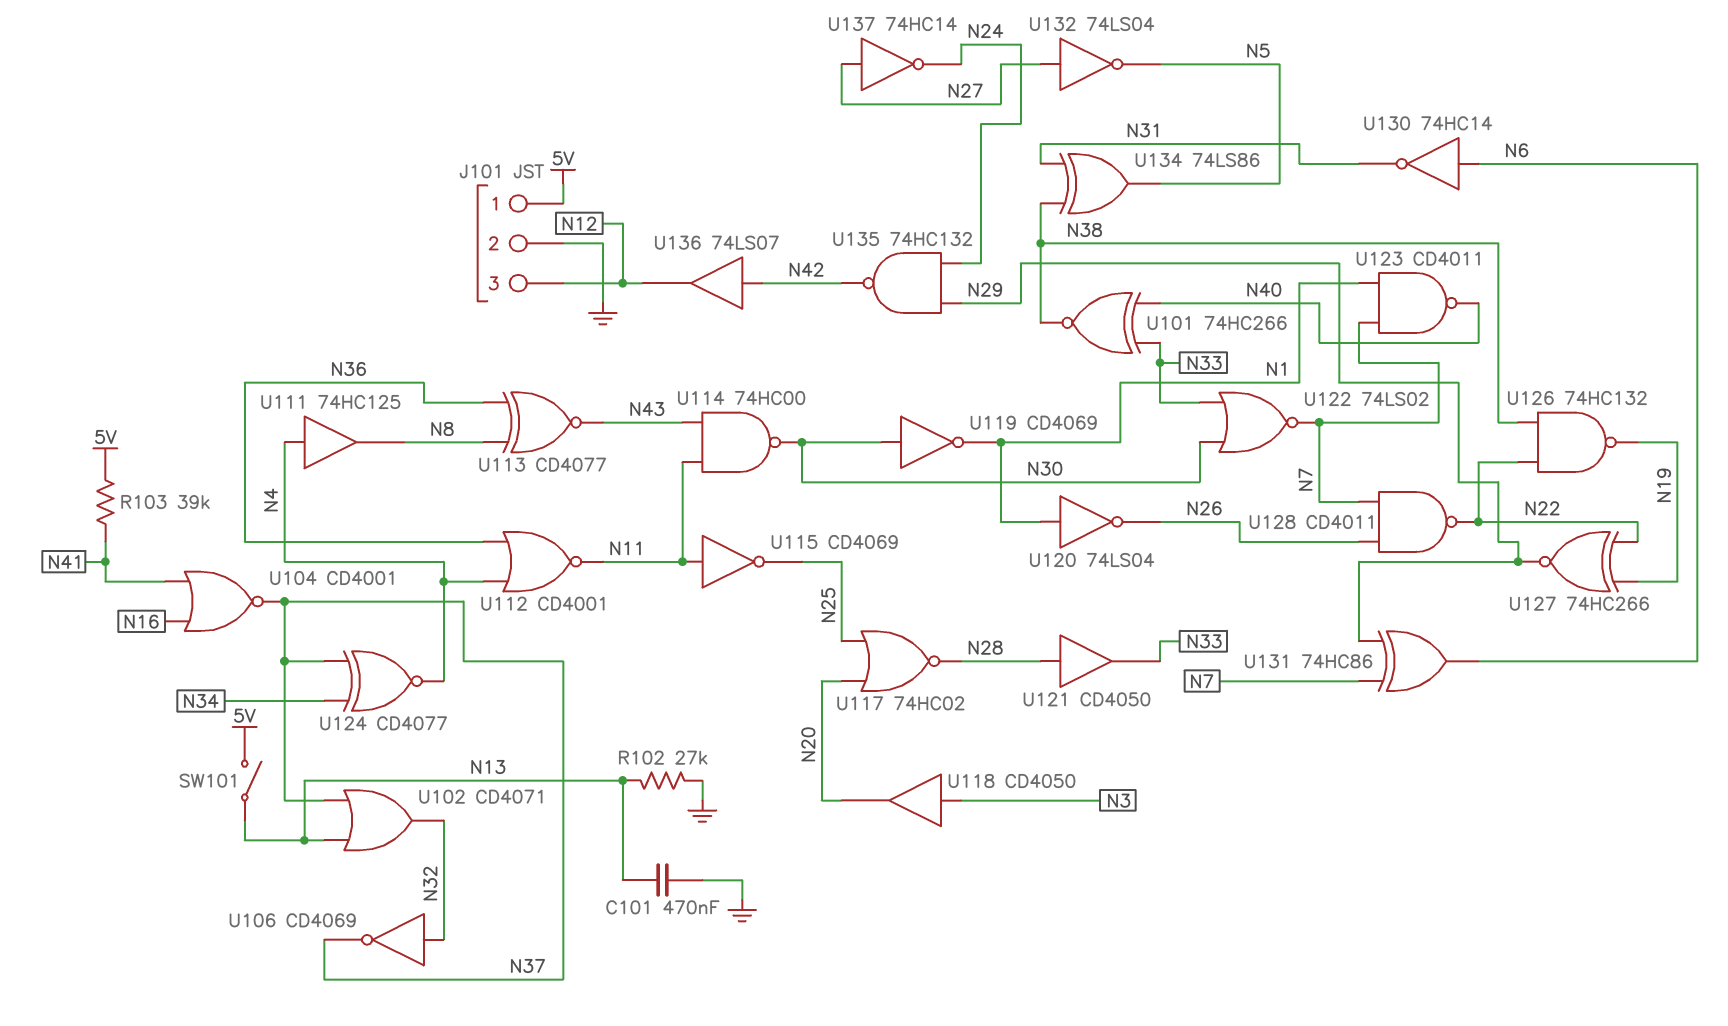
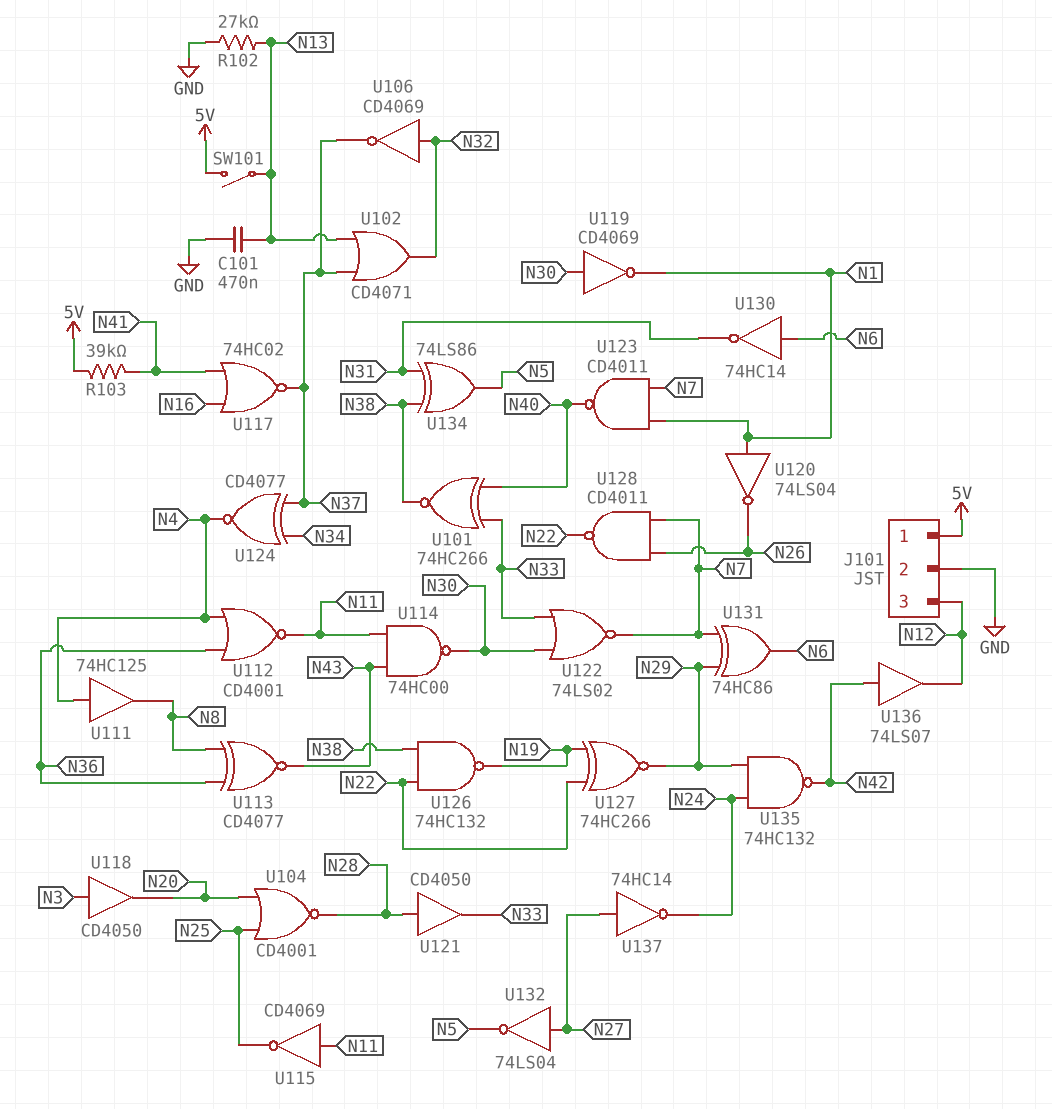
U104: NOR CD4001 (in N16, in N41, out N37) -> NOR CD4001 (in N20, in N25, out N28)
U117: NOR 74HC02 (in N20, in N25, out N28) -> NOR 74HC02 (in N16, in N41, out N37)

